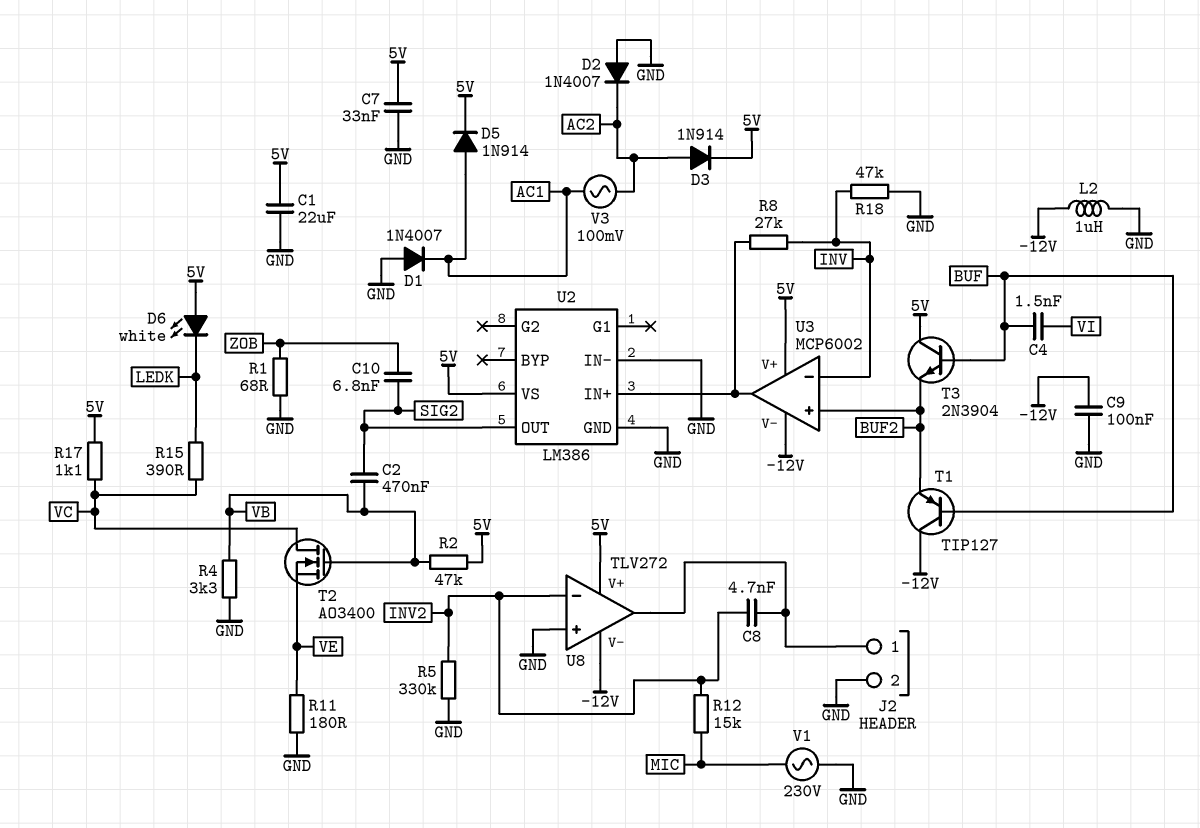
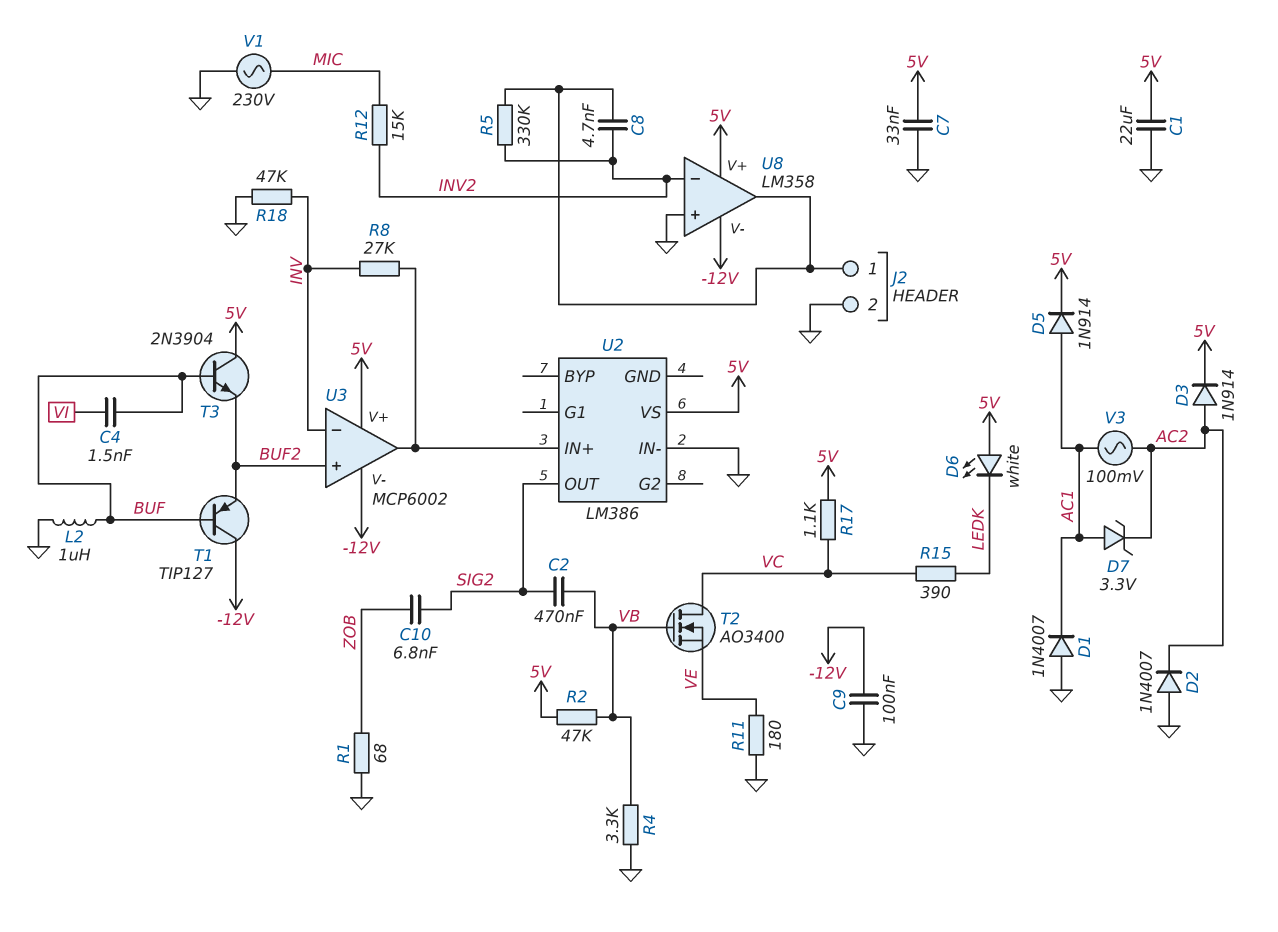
D7: none -> zener 3.3V (A AC1, K AC2)
L2: 1uH (-12V, GND) -> 1uH (BUF, GND)
R5: 330k (GND, INV2) -> 330k (INV2, J2/1)
U2 pin GND: GND -> none
U8: TLV272 -> LM358

